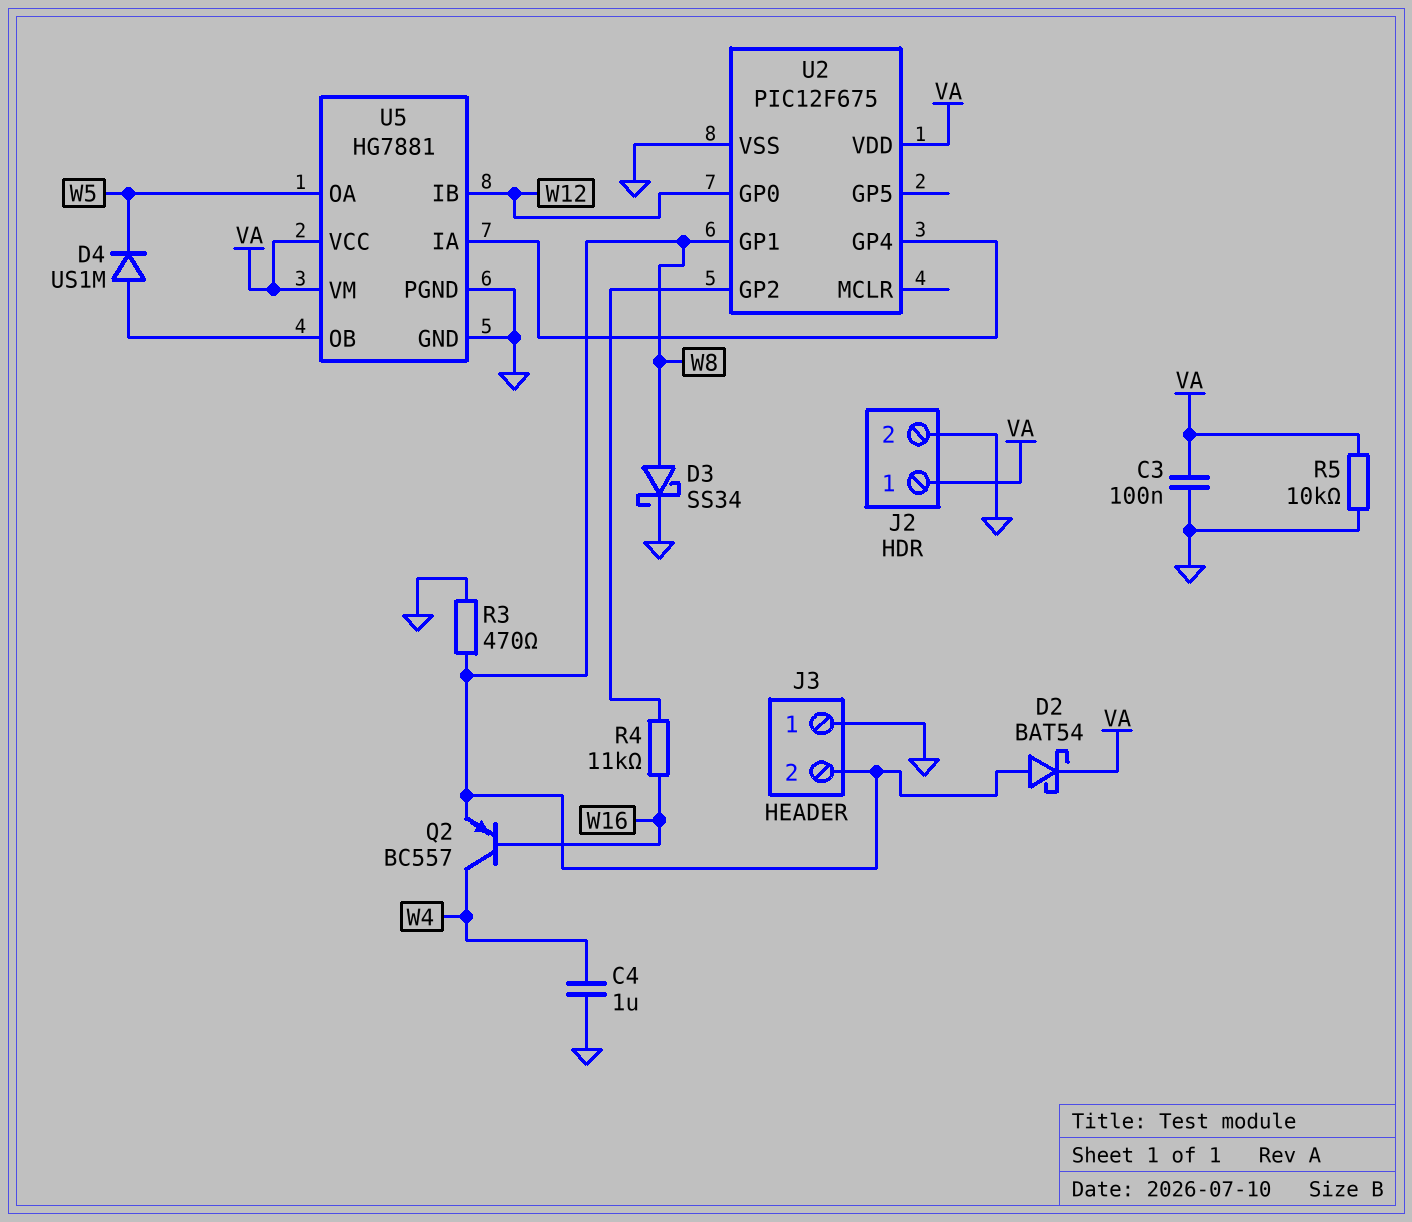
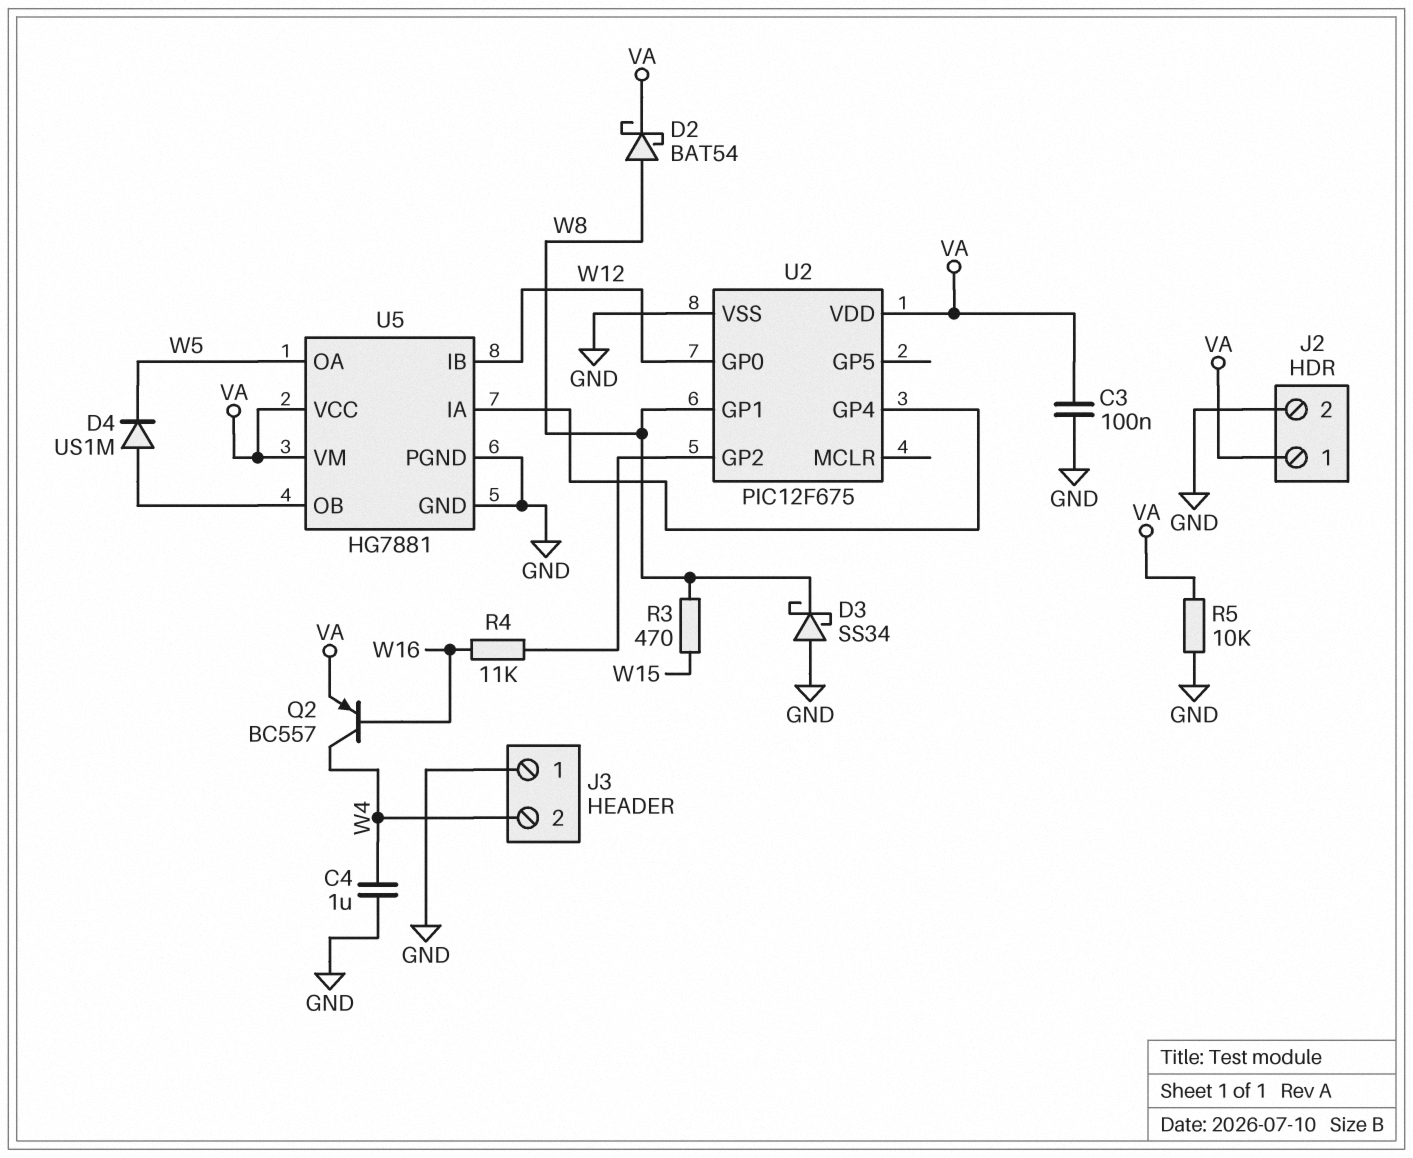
D3: schottky SS34 (A W8, K GND) -> schottky SS34 (A GND, K W8)
J3 pin 2: W8 -> W4
Q2: PNP BC557 (B W16, C W4, E W8) -> PNP BC557 (B W16, C W4, E VA)
R3: 470 (GND, W8) -> 470 (W8, W15)

